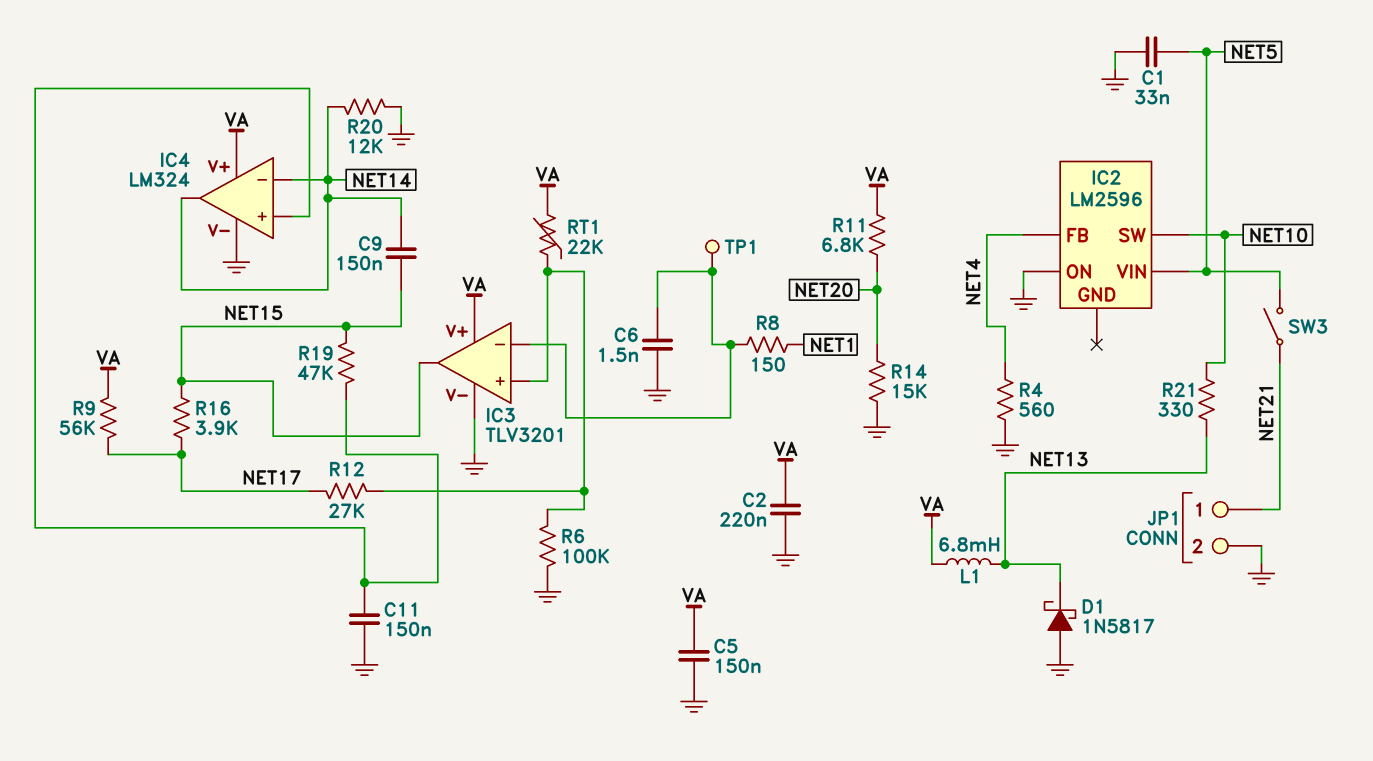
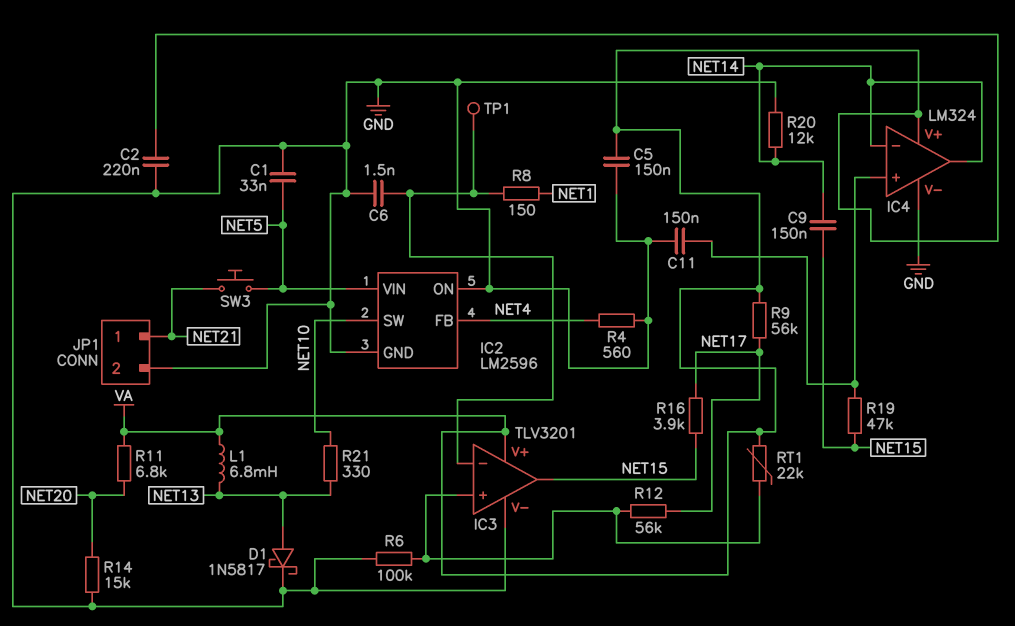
D1: schottky 1N5817 (A GND, K NET13) -> schottky 1N5817 (A NET13, K GND)
IC2 pin GND: none -> GND
R12: 27k (IC3/in+, NET17) -> 56k (IC3/in+, NET17)
SW3: switch (NET5, NET21) -> button (NET5, NET21)

